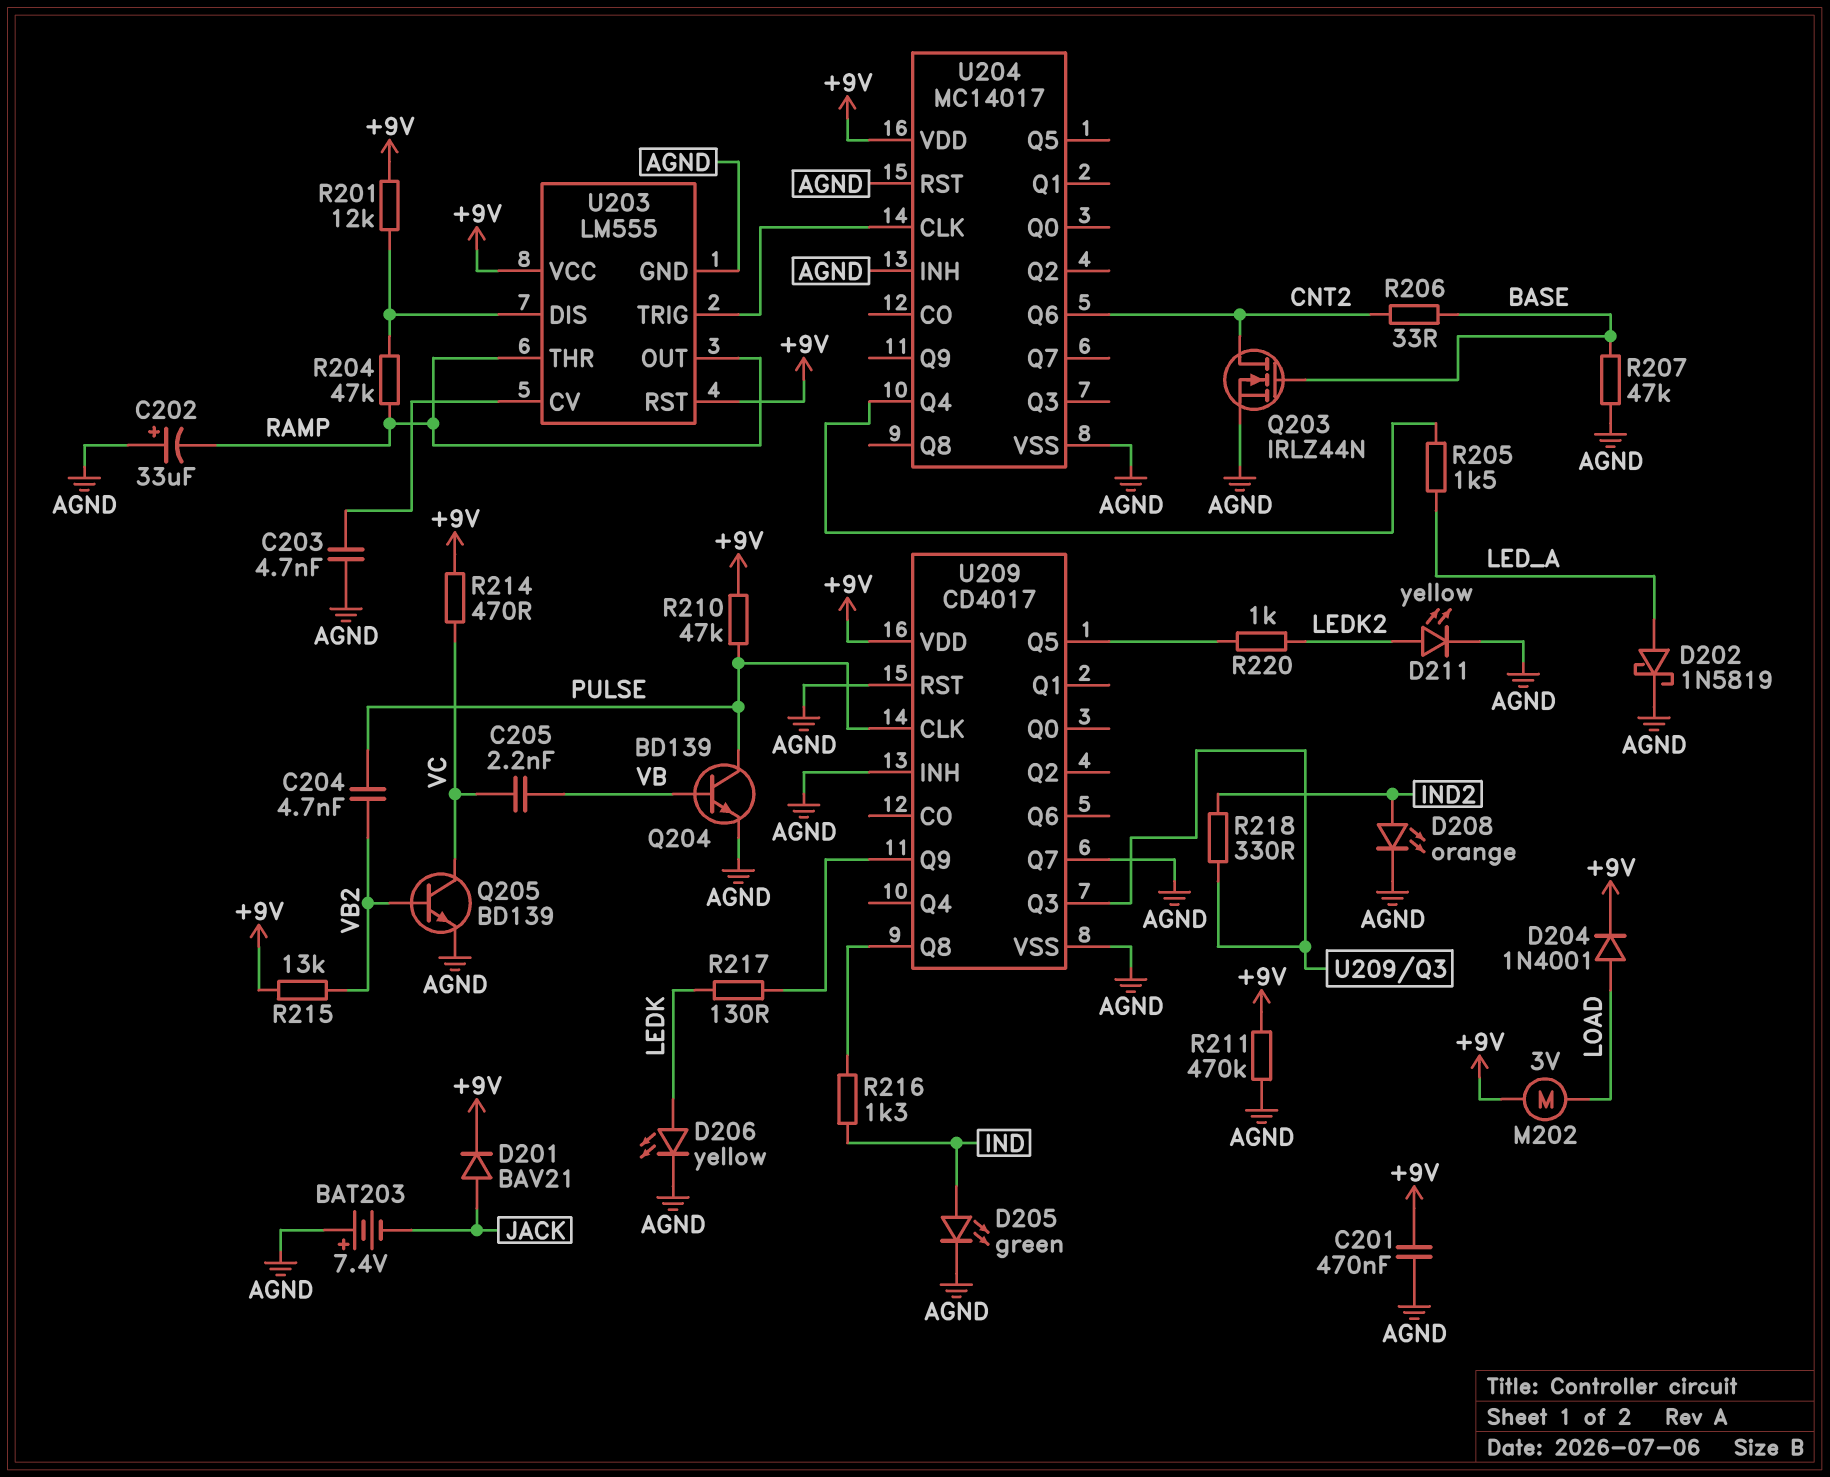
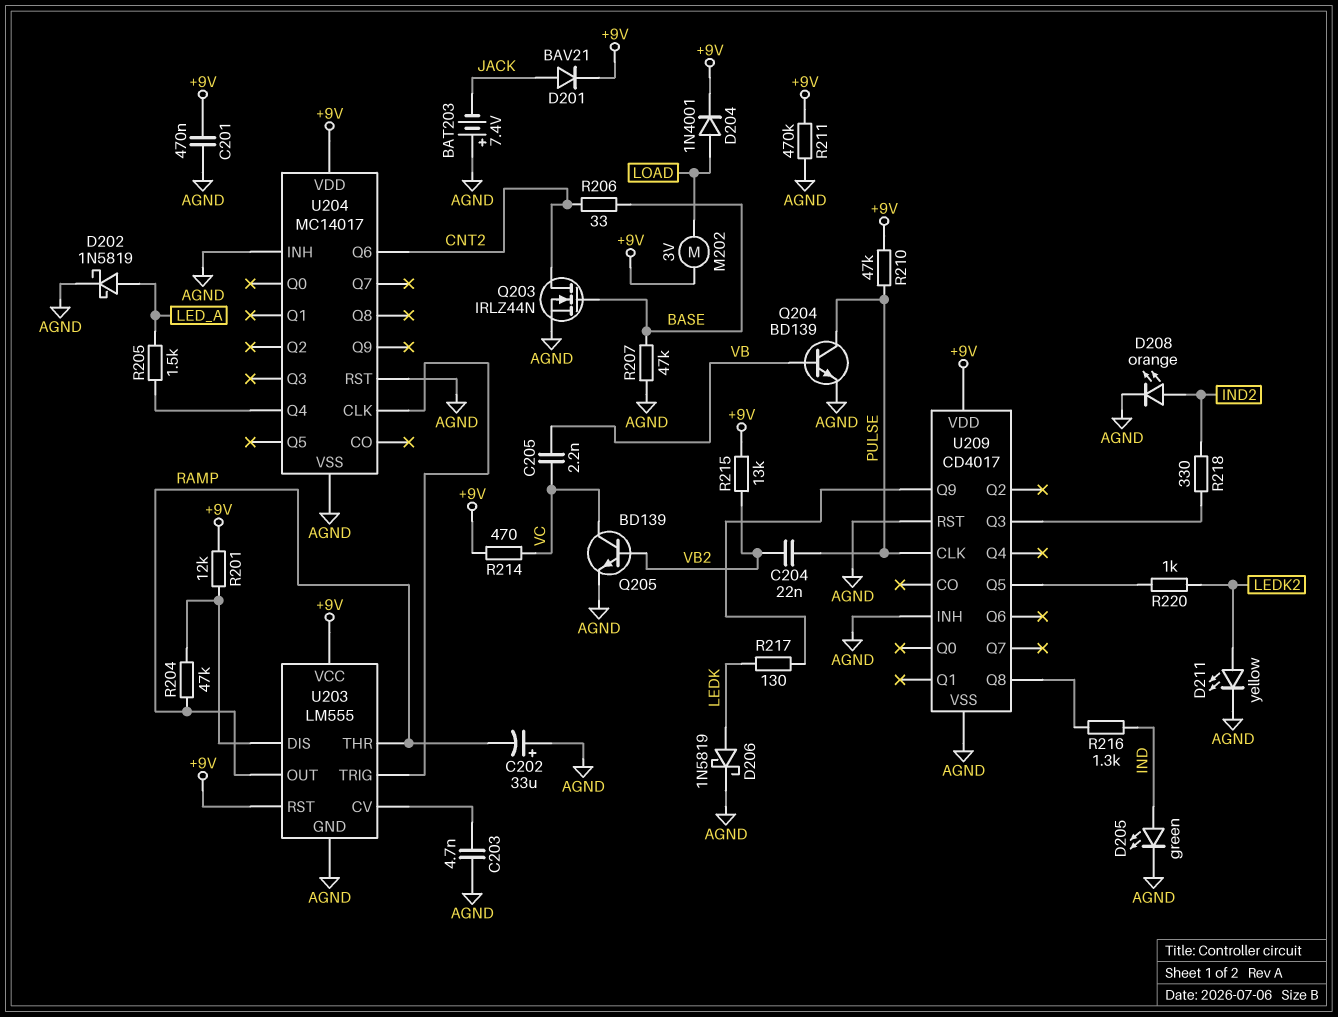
C204: 4.7nF (PULSE, VB2) -> 22nF (PULSE, VB2)
D206: LED yellow (A LEDK, K AGND) -> schottky 1N5819 (A LEDK, K AGND)
U209 pin Q7: AGND -> none

